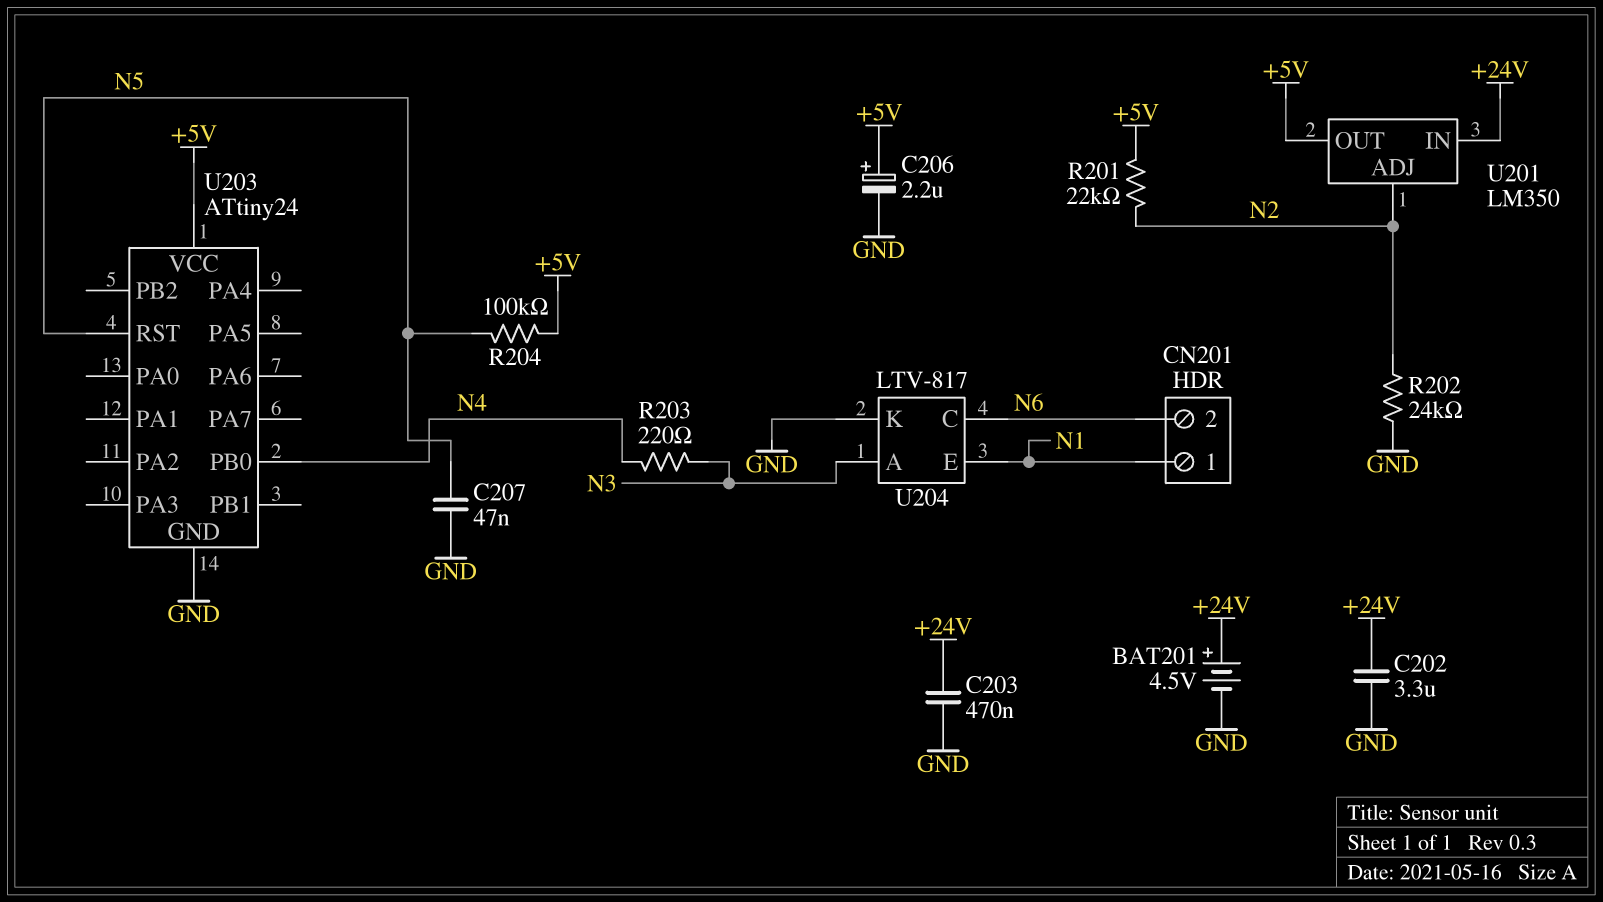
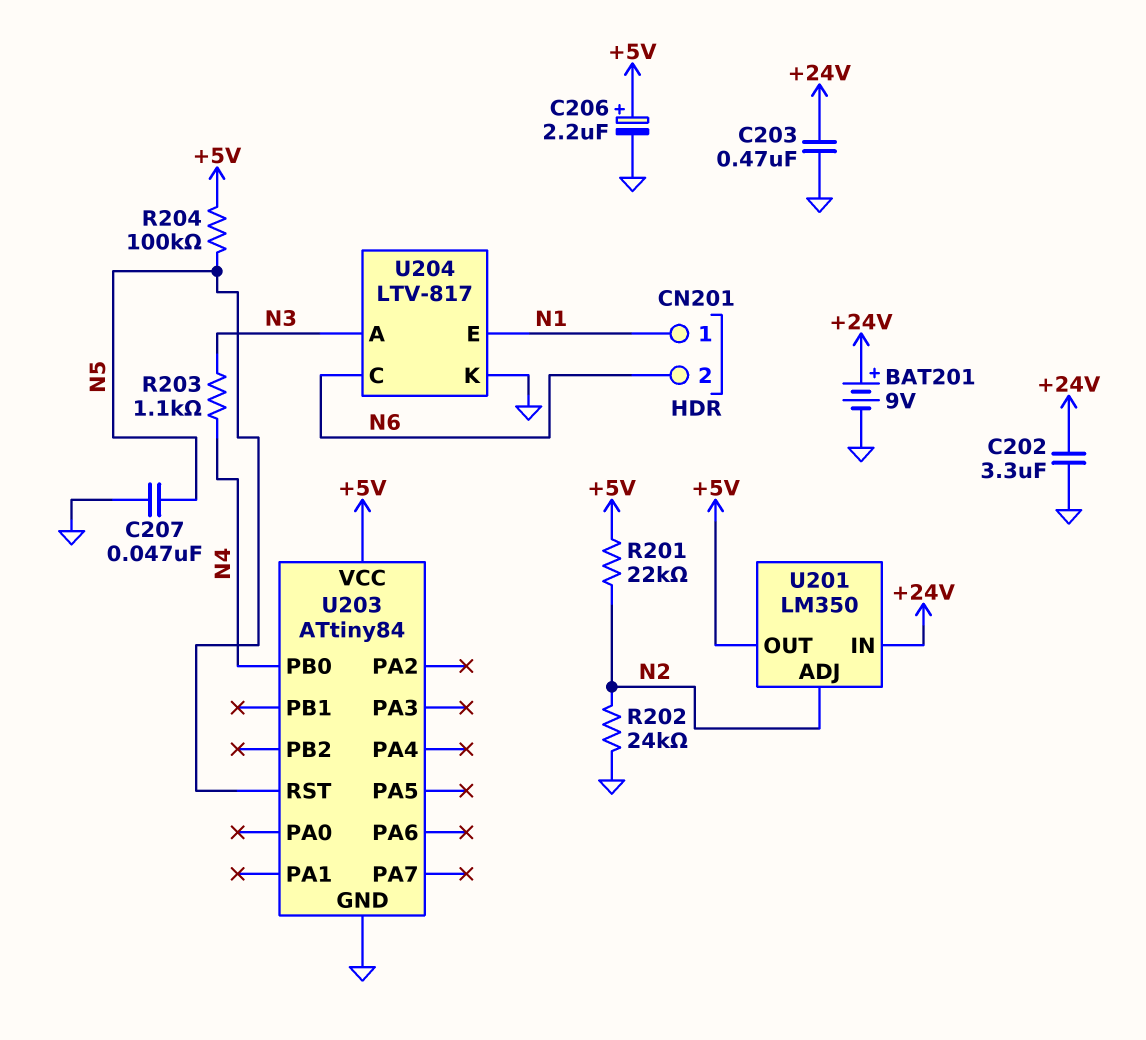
BAT201: 4.5V (plus +24V, minus GND) -> 9V (plus +24V, minus GND)
R203: 220 (N3, N4) -> 1.1k (N3, N4)
U203: ATtiny24 -> ATtiny84

